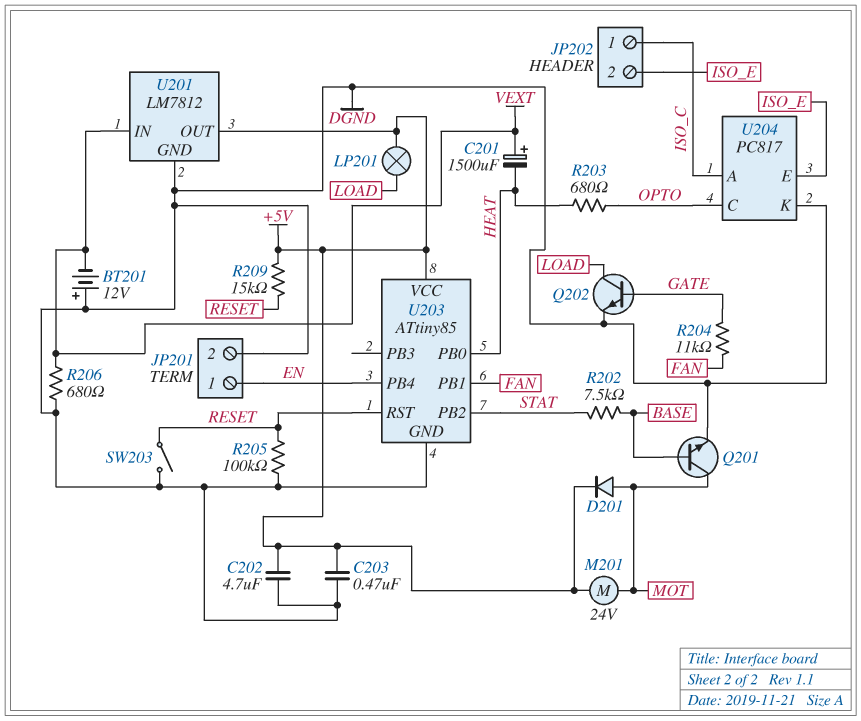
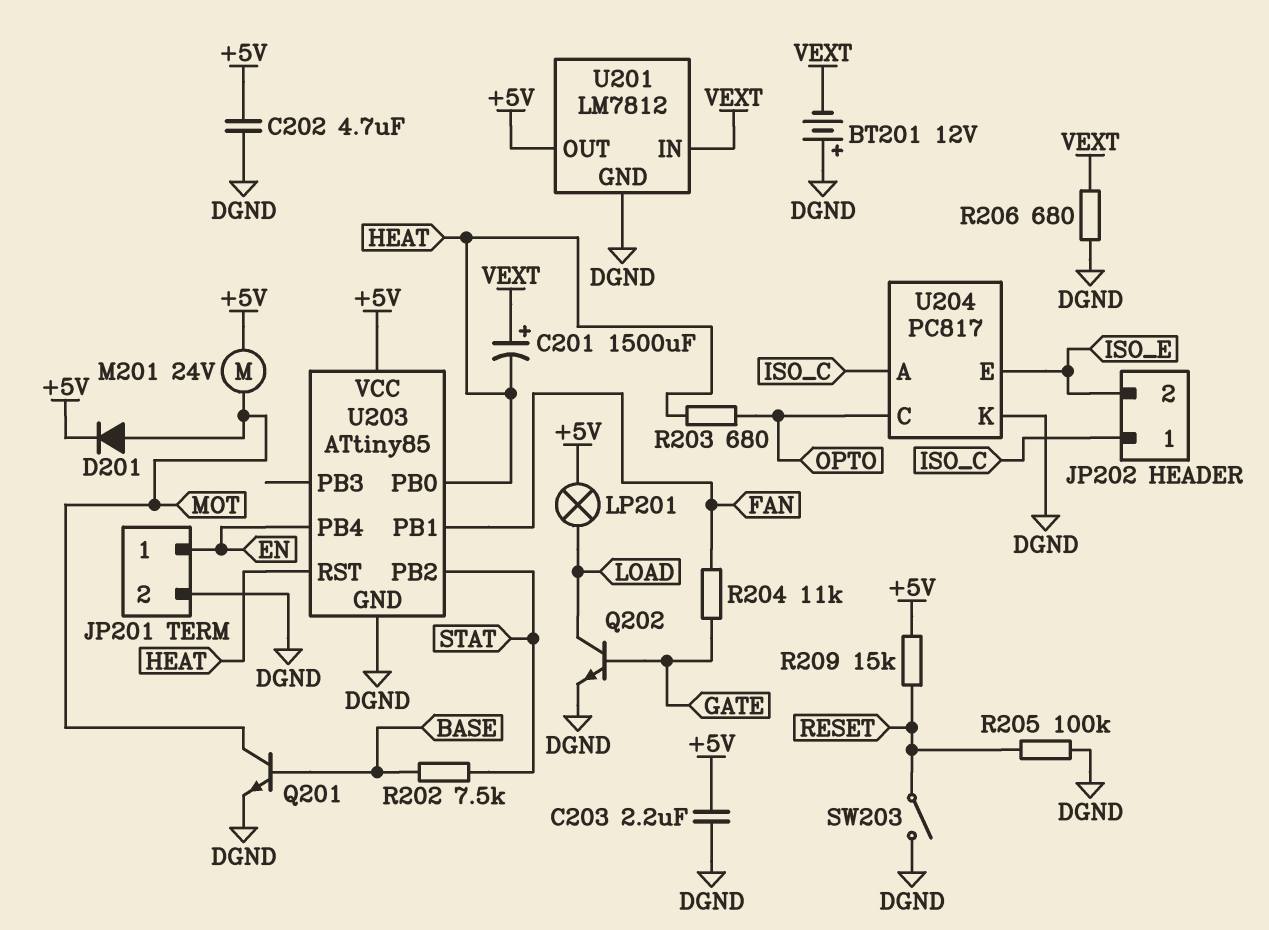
C203: 470nF (+5V, DGND) -> 2.2uF (+5V, DGND)
U203 pin RST: RESET -> HEAT

